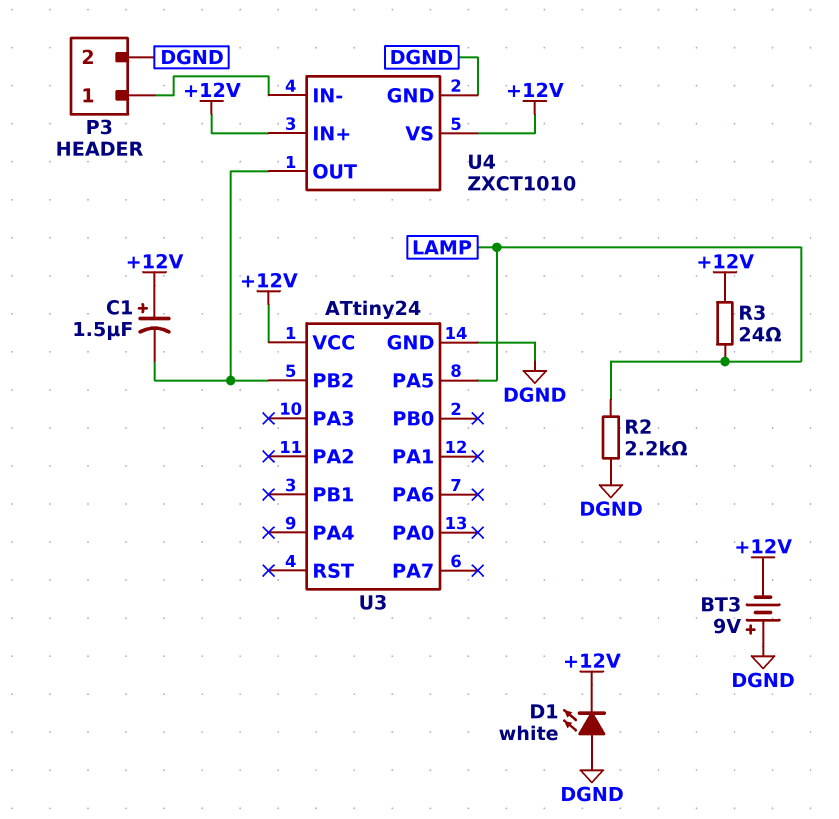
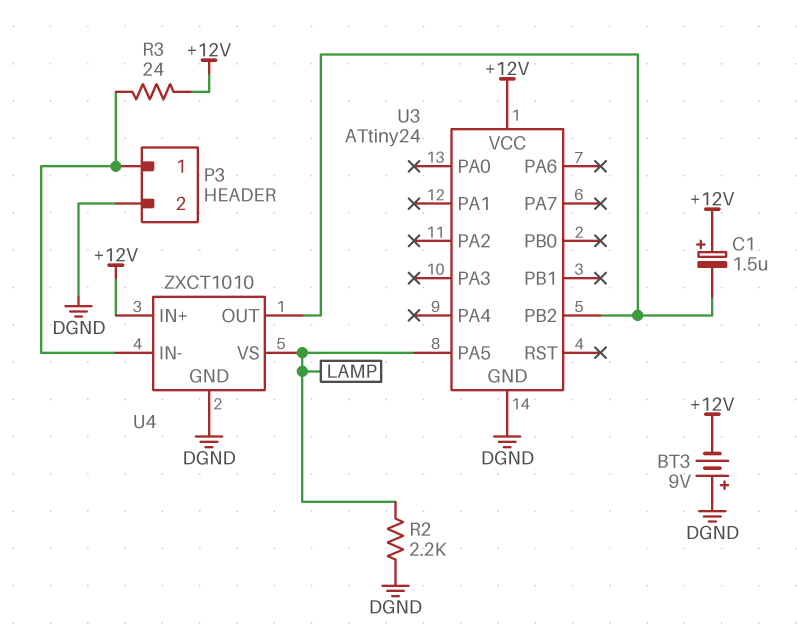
D1: LED white (A DGND, K +12V) -> none
R3: 24 (+12V, LAMP) -> 24 (+12V, P3/1)
U4 pin VS: +12V -> LAMP

